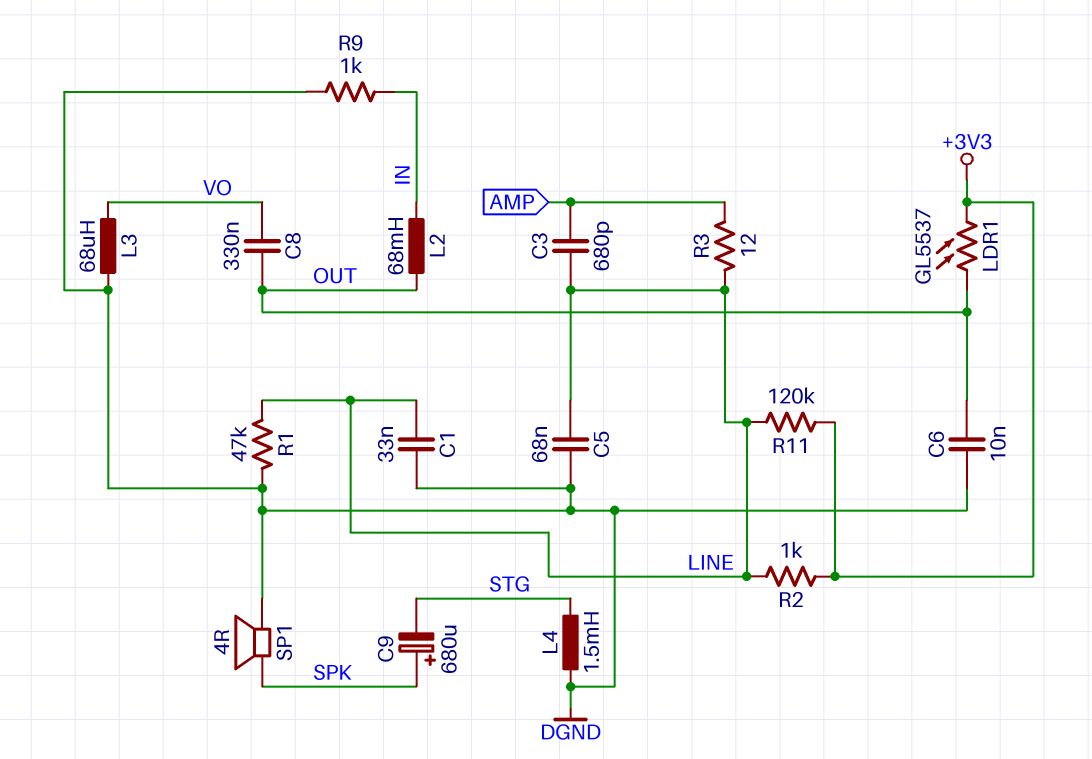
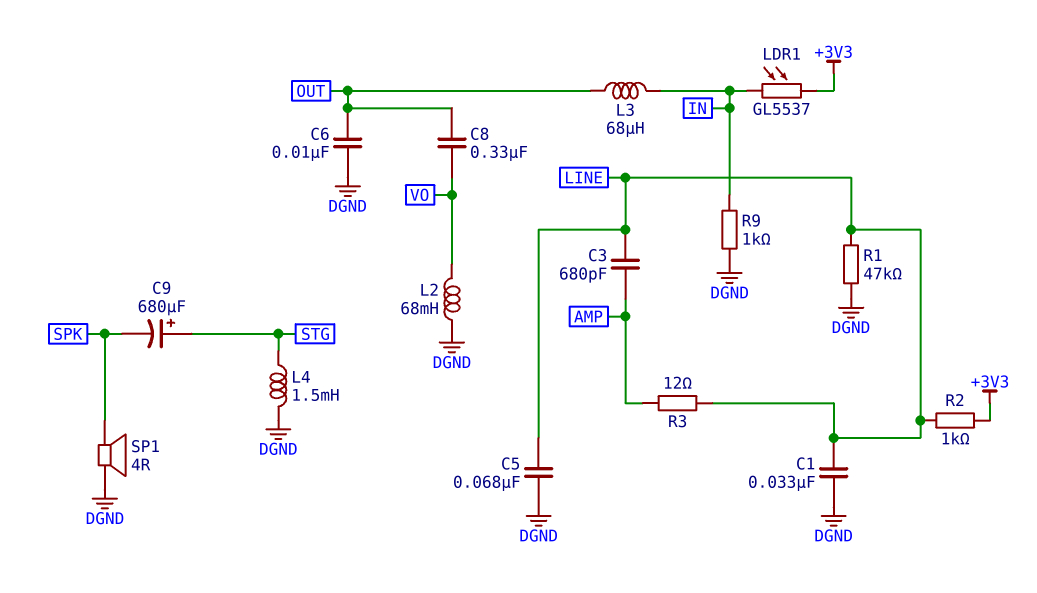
C9: 680uF (plus SPK, minus STG) -> 680uF (plus STG, minus SPK)
L2: 68mH (IN, OUT) -> 68mH (DGND, VO)
L3: 68uH (DGND, VO) -> 68uH (IN, OUT)
LDR1: GL5537 (+3V3, OUT) -> GL5537 (+3V3, IN)
R11: 120k (+3V3, LINE) -> none

